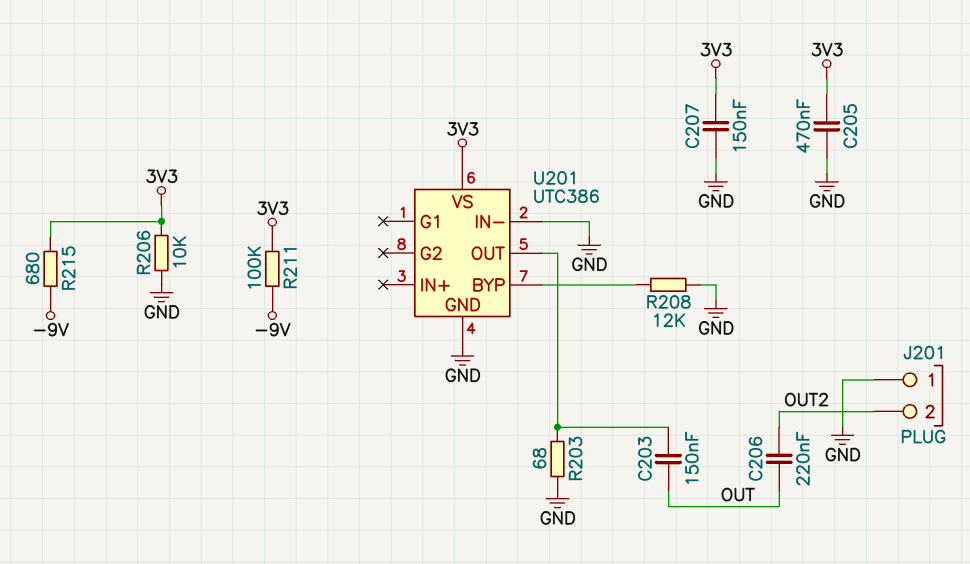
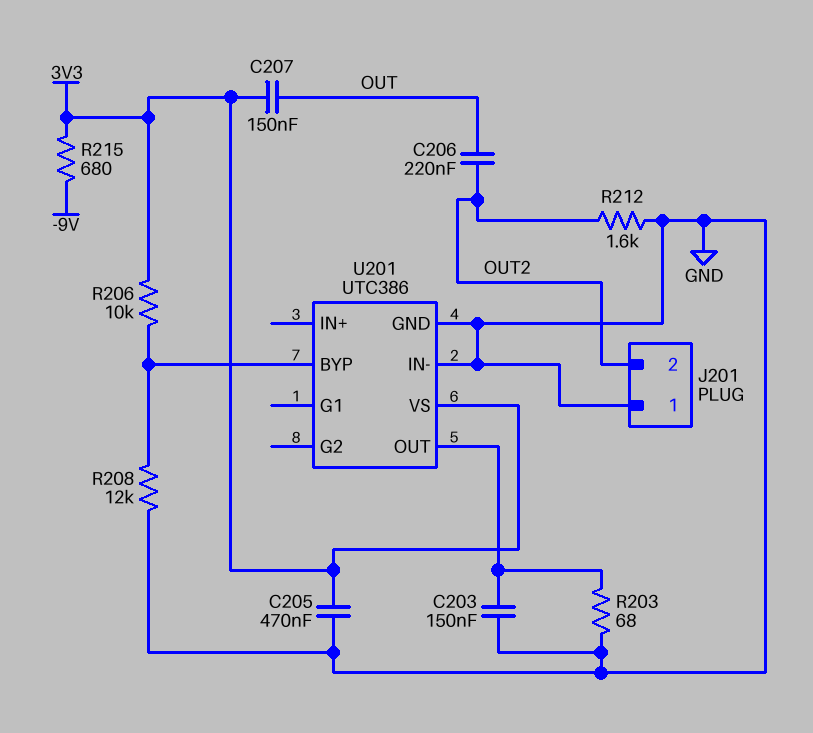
C203: 150nF (OUT, U201/OUT) -> 150nF (GND, U201/OUT)
C207: 150nF (3V3, GND) -> 150nF (3V3, OUT)
R206: 10k (3V3, GND) -> 10k (3V3, U201/BYP)
R211: 100k (-9V, 3V3) -> none
R212: none -> 1.6k (GND, OUT2)

